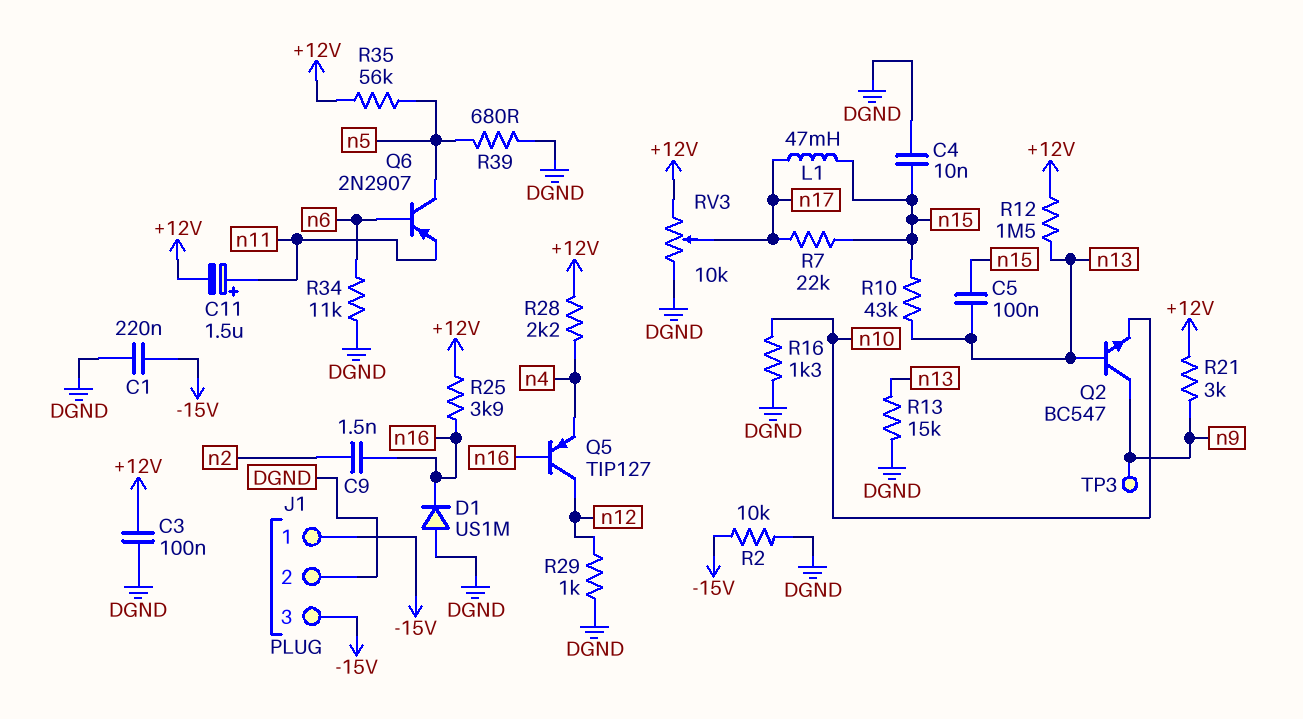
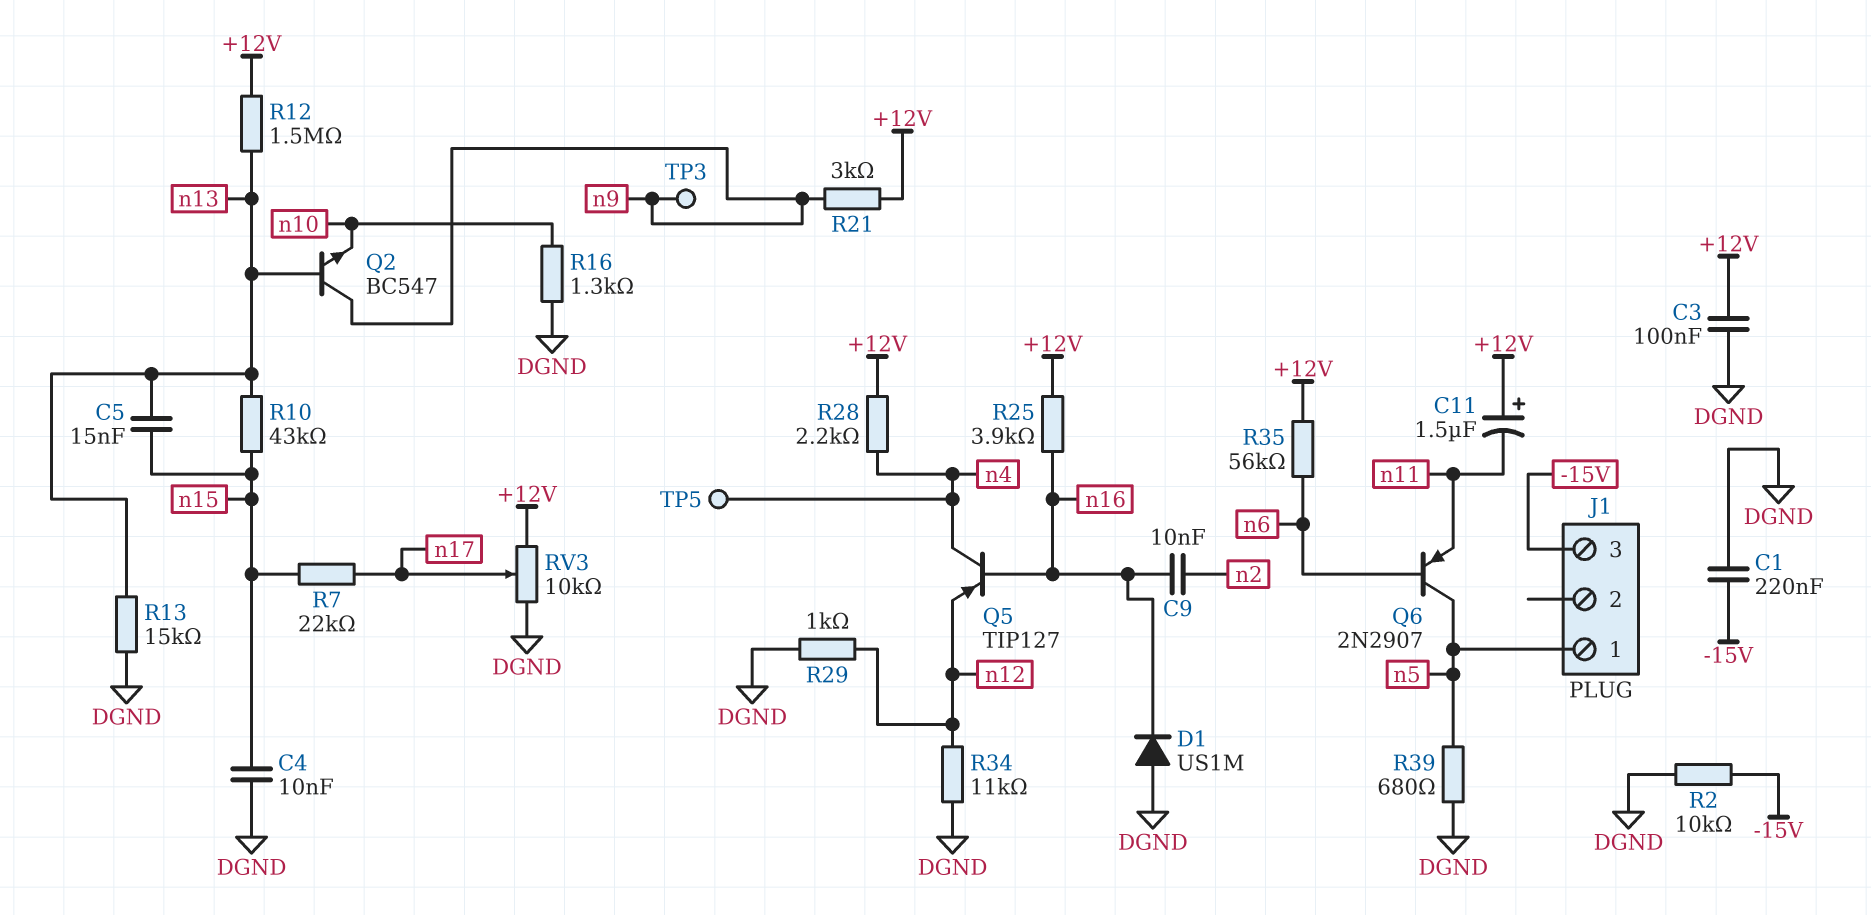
C5: 100nF (n13, n15) -> 15nF (n13, n15)
C9: 1.5nF (n2, n16) -> 10nF (n2, n16)
C11: 1.5uF (plus n11, minus +12V) -> 1.5uF (plus +12V, minus n11)
J1 pin 1: -15V -> n5
J1 pin 2: DGND -> none
L1: 47mH (n15, n17) -> none
Q5: PNP TIP127 (B n16, C n12, E n4) -> PNP TIP127 (B n16, C n4, E n12)
R34: 11k (DGND, n6) -> 11k (DGND, n12)
R35: 56k (+12V, n5) -> 56k (+12V, n6)
TP5: none -> test point (n4)

